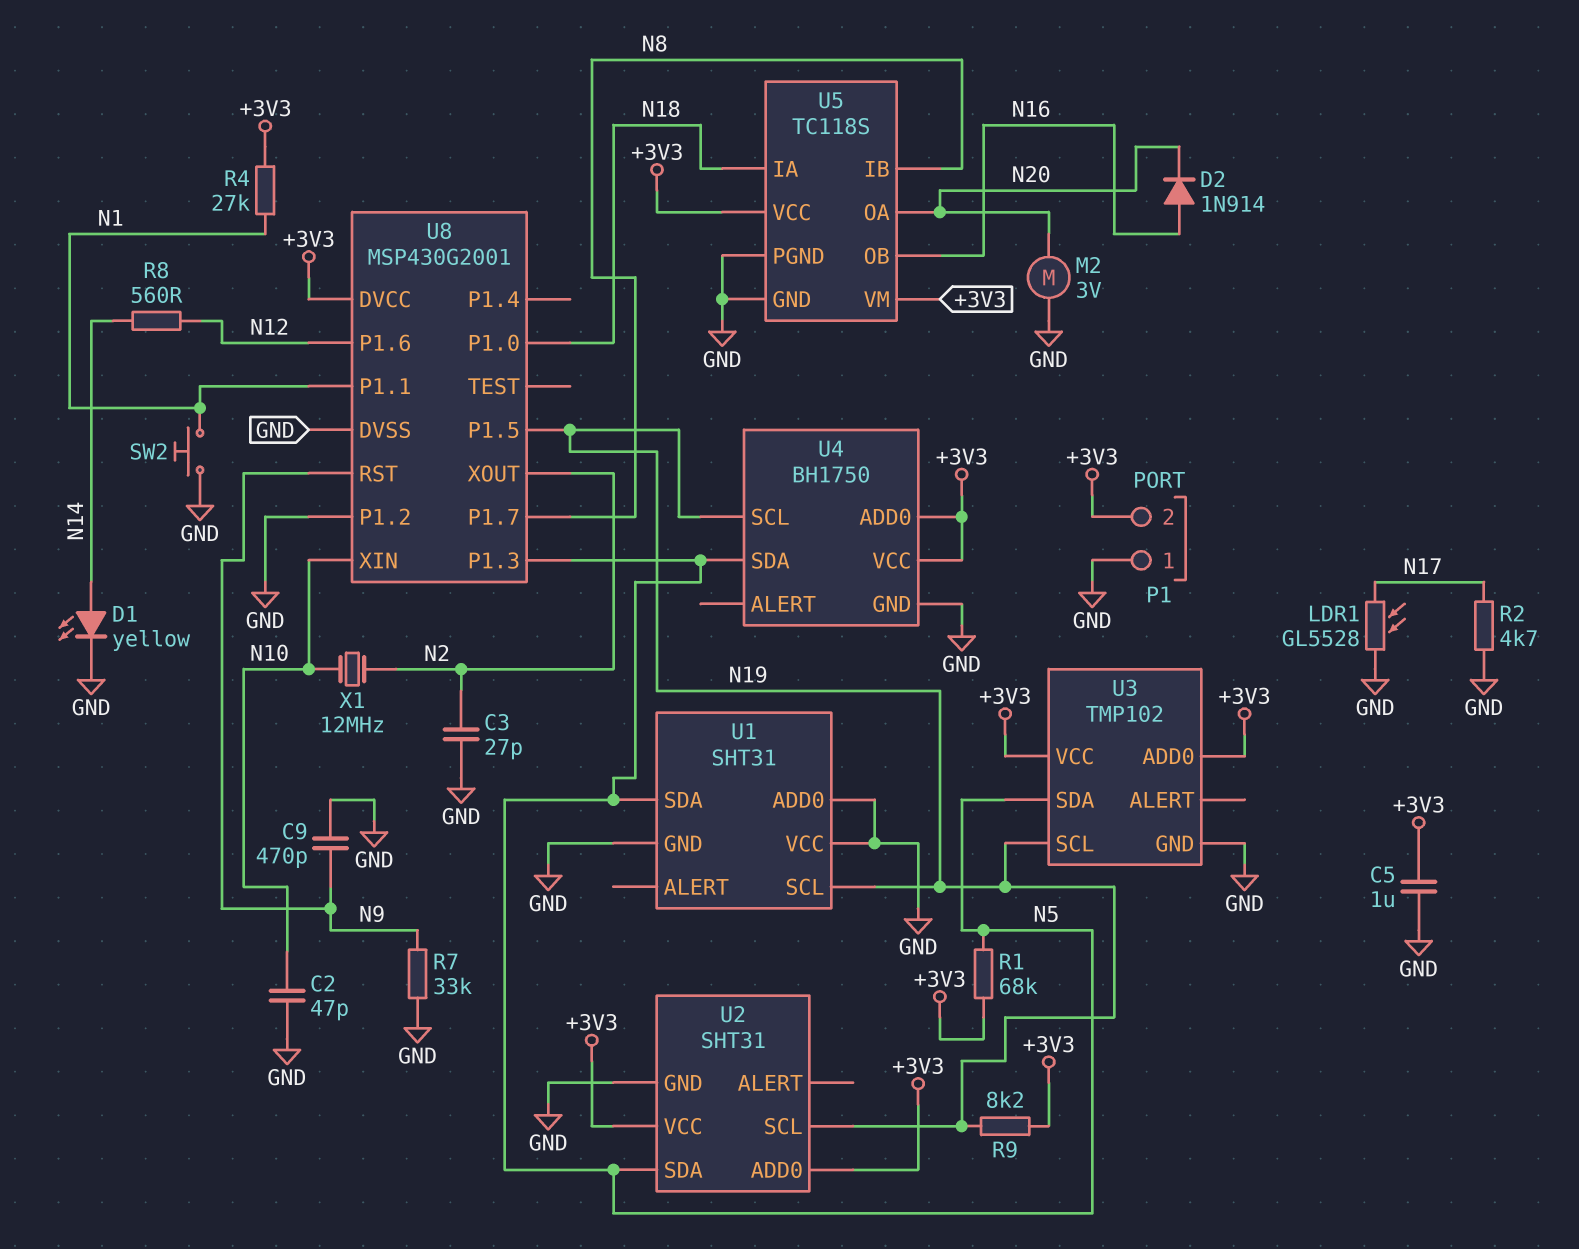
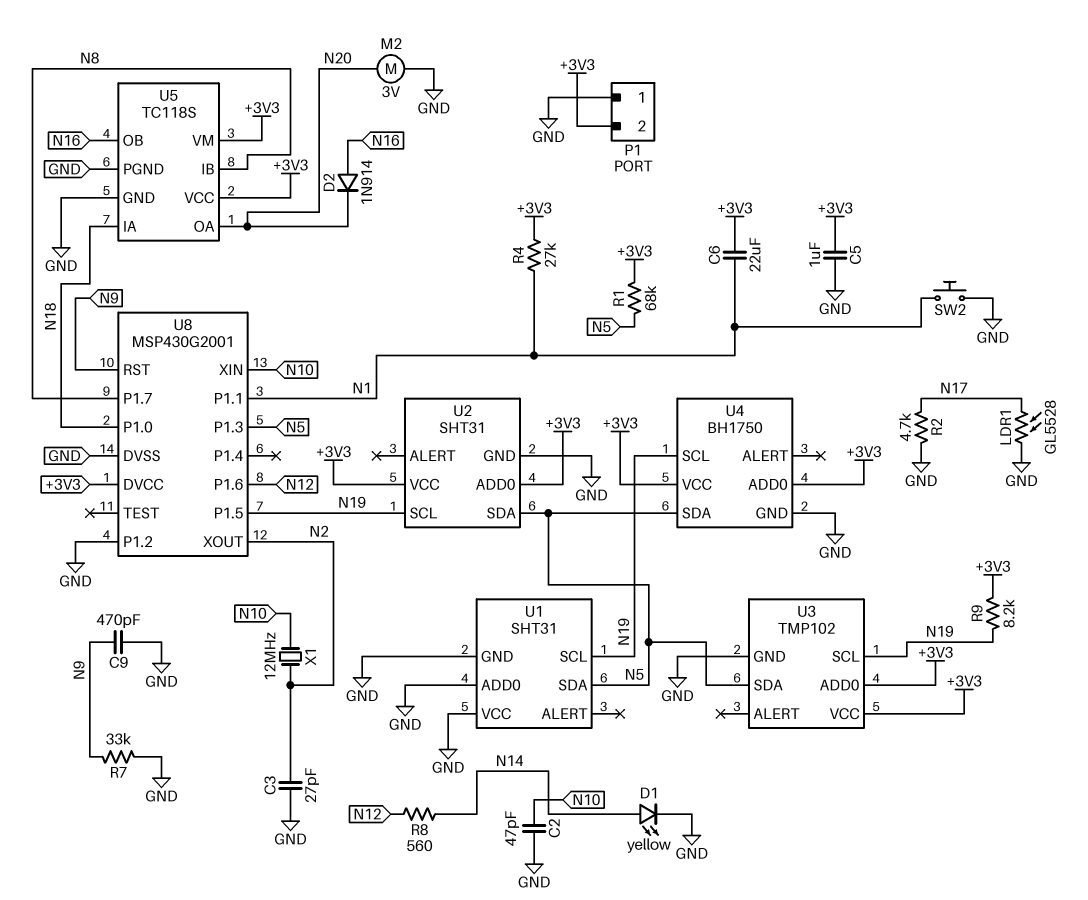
C6: none -> 22uF (+3V3, N1)

